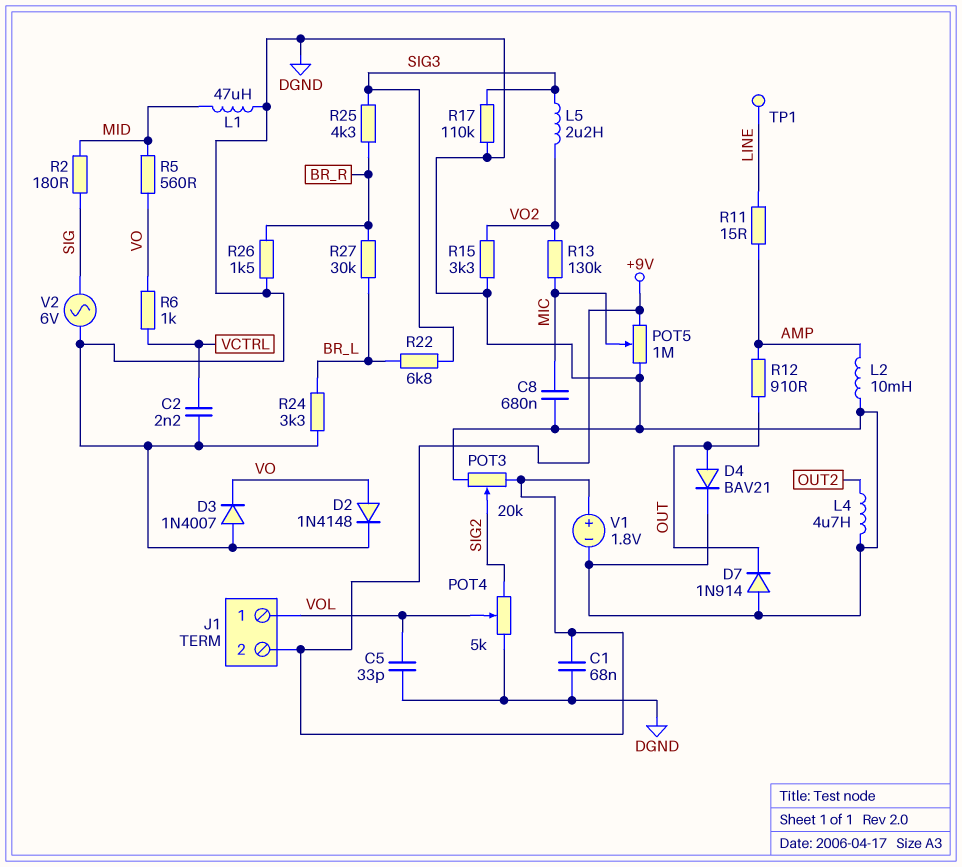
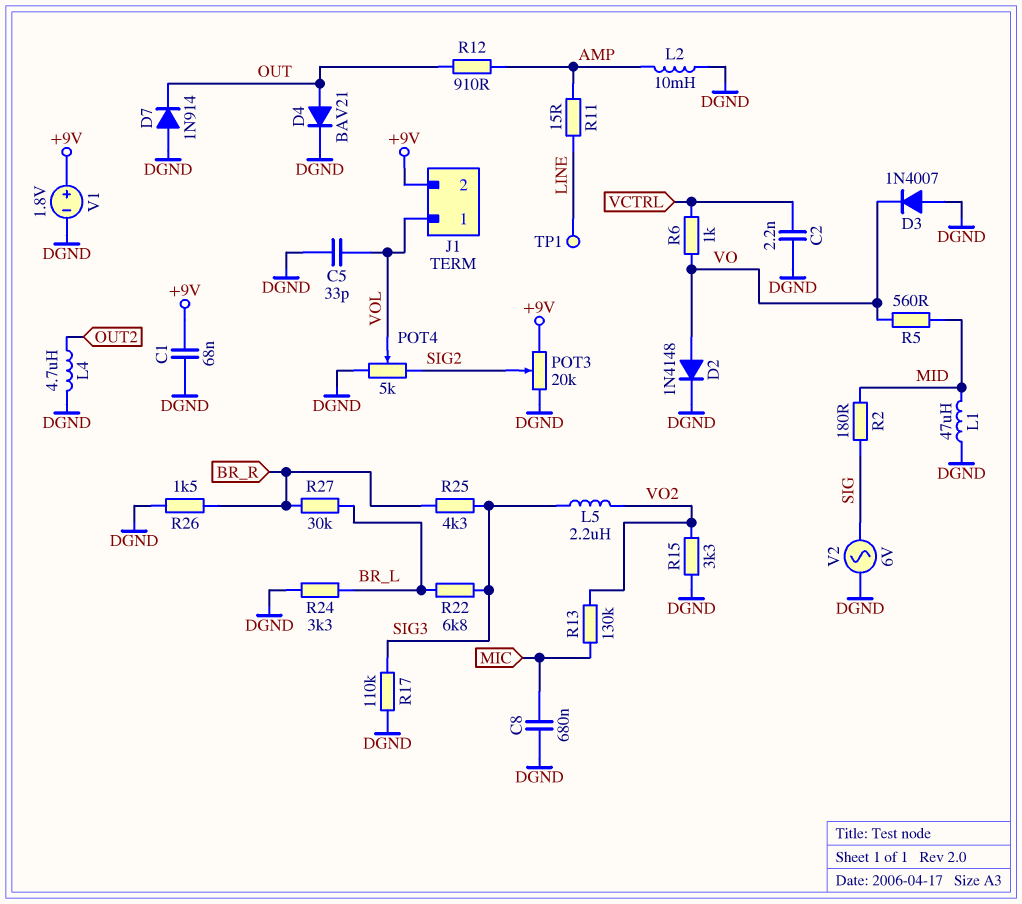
POT5: 1M (+9V, DGND, wiper MIC) -> none

